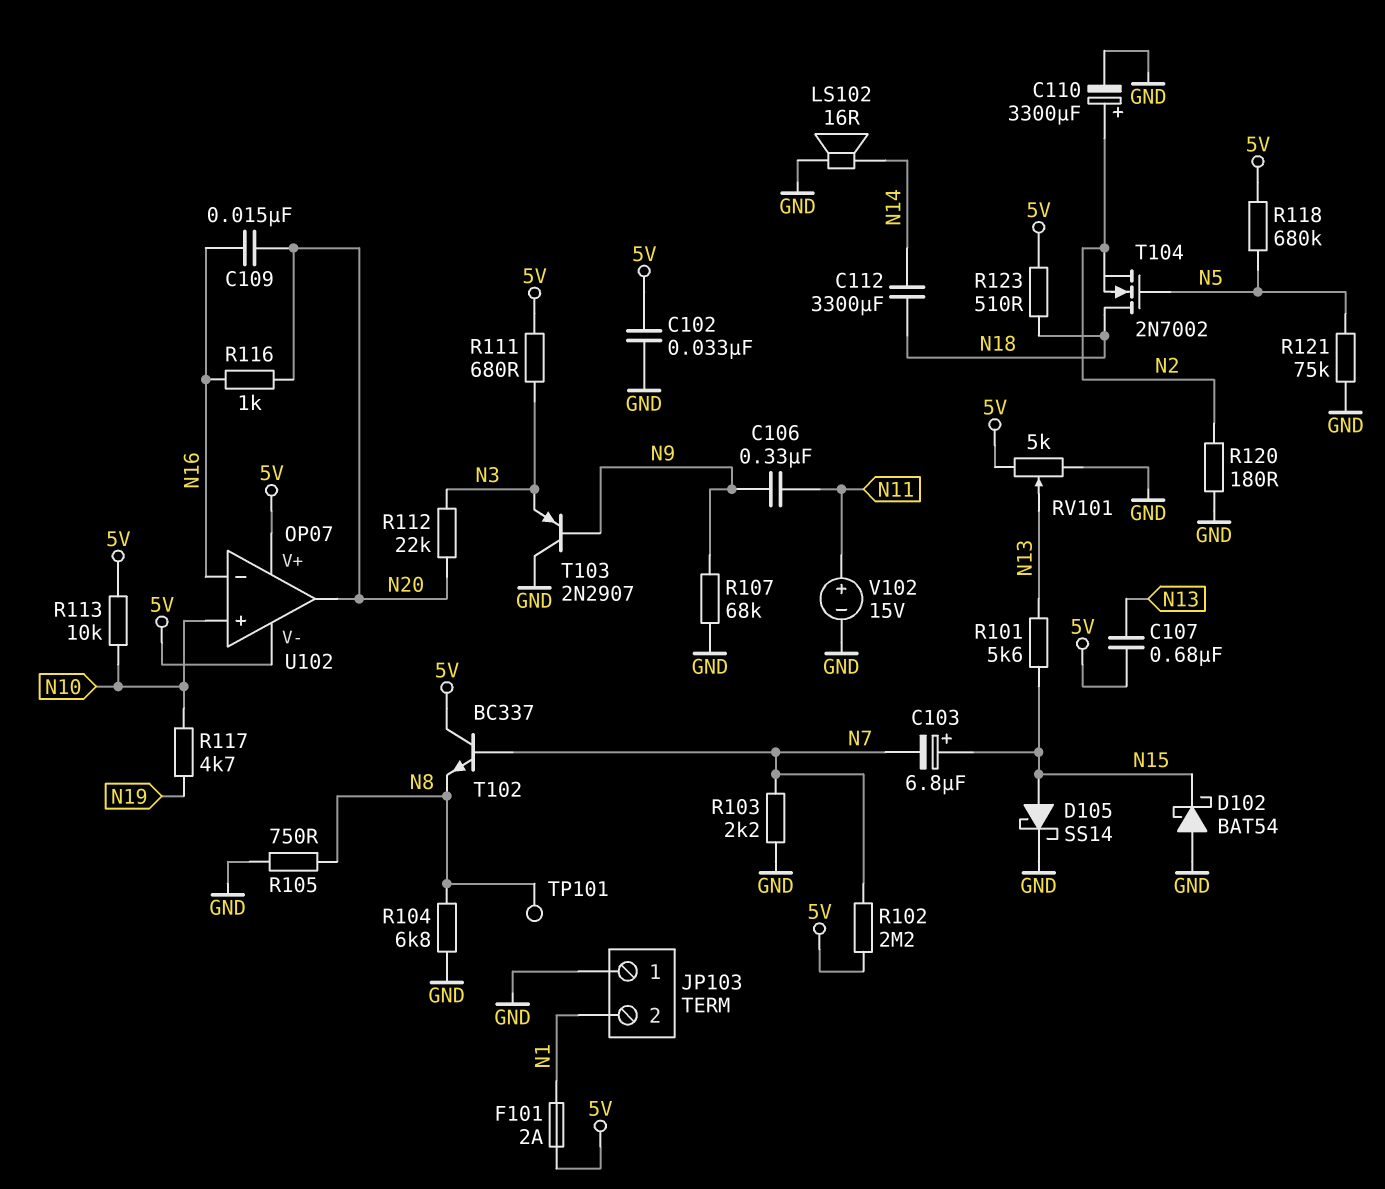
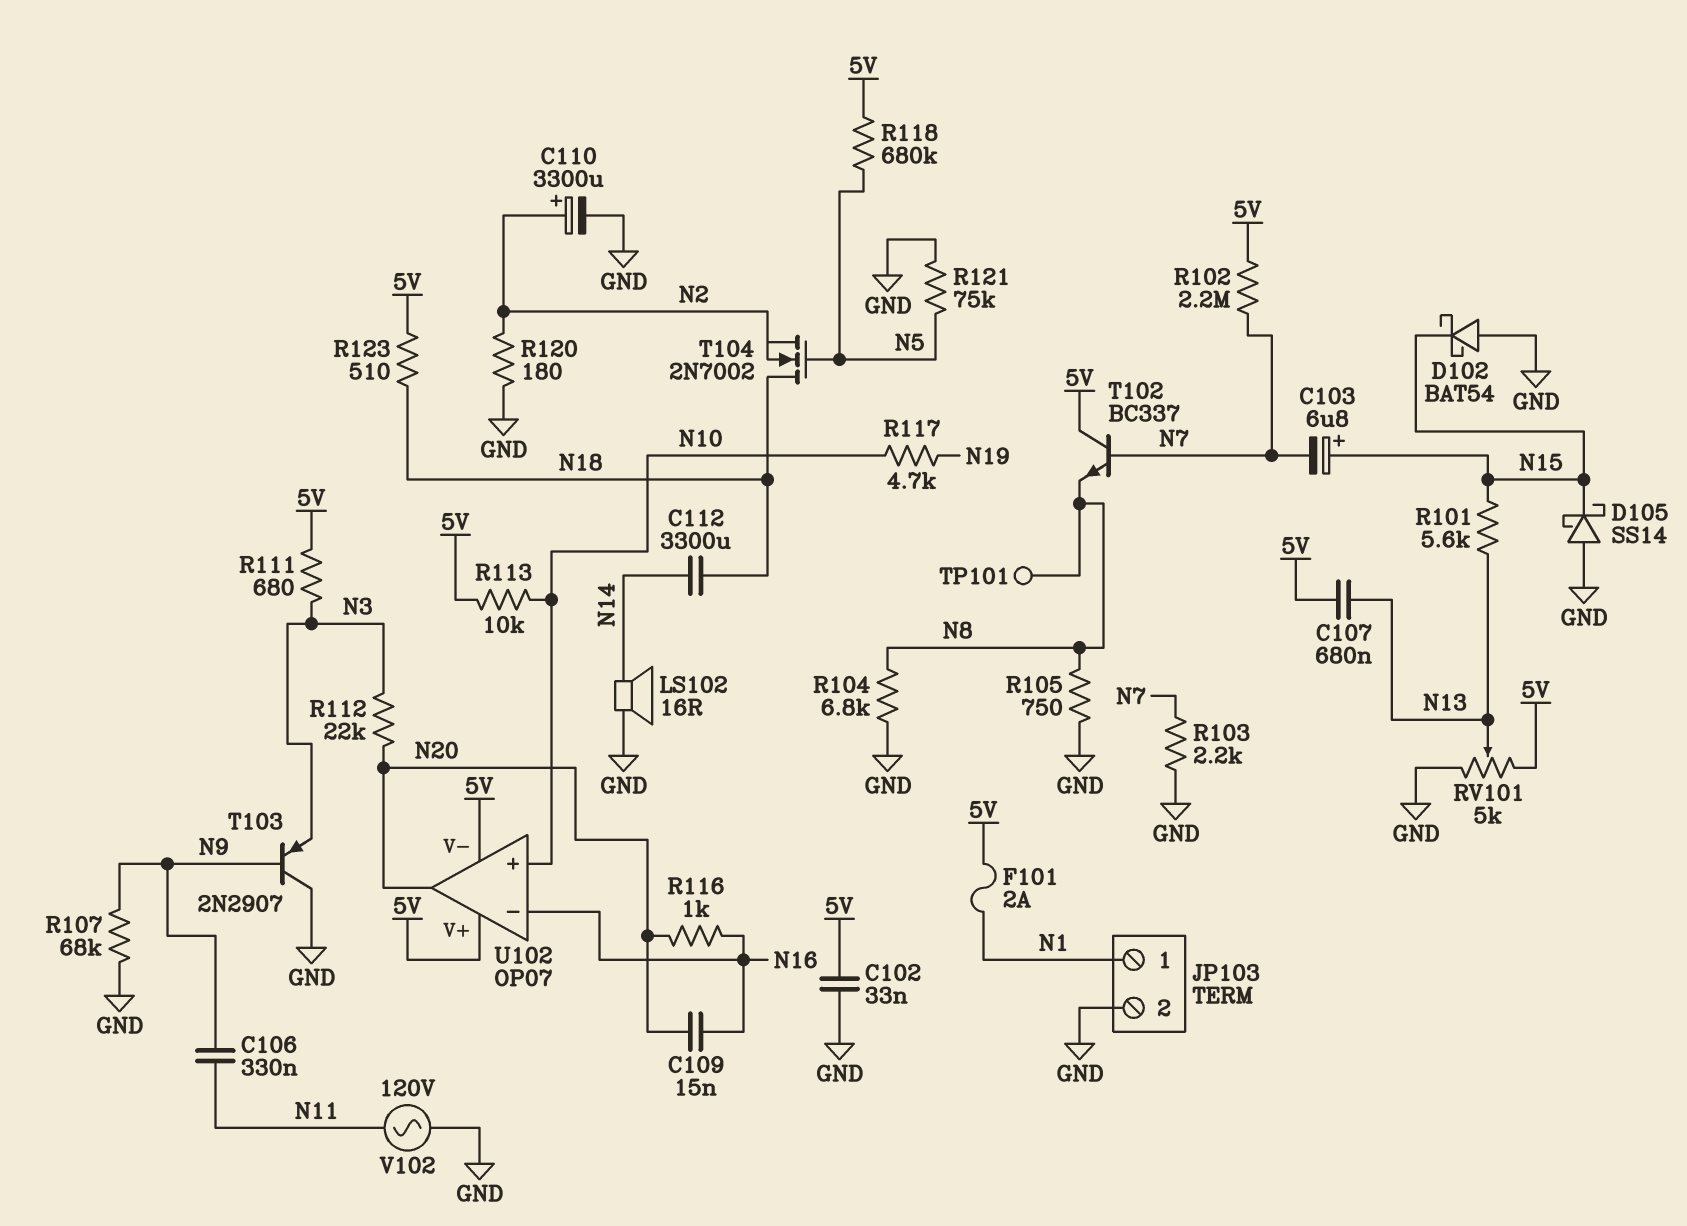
D105: schottky SS14 (A N15, K GND) -> schottky SS14 (A GND, K N15)
JP103 pin 1: GND -> N1
JP103 pin 2: N1 -> GND
V102: 15V (plus N11, minus GND) -> AC 120V (GND, N11)

